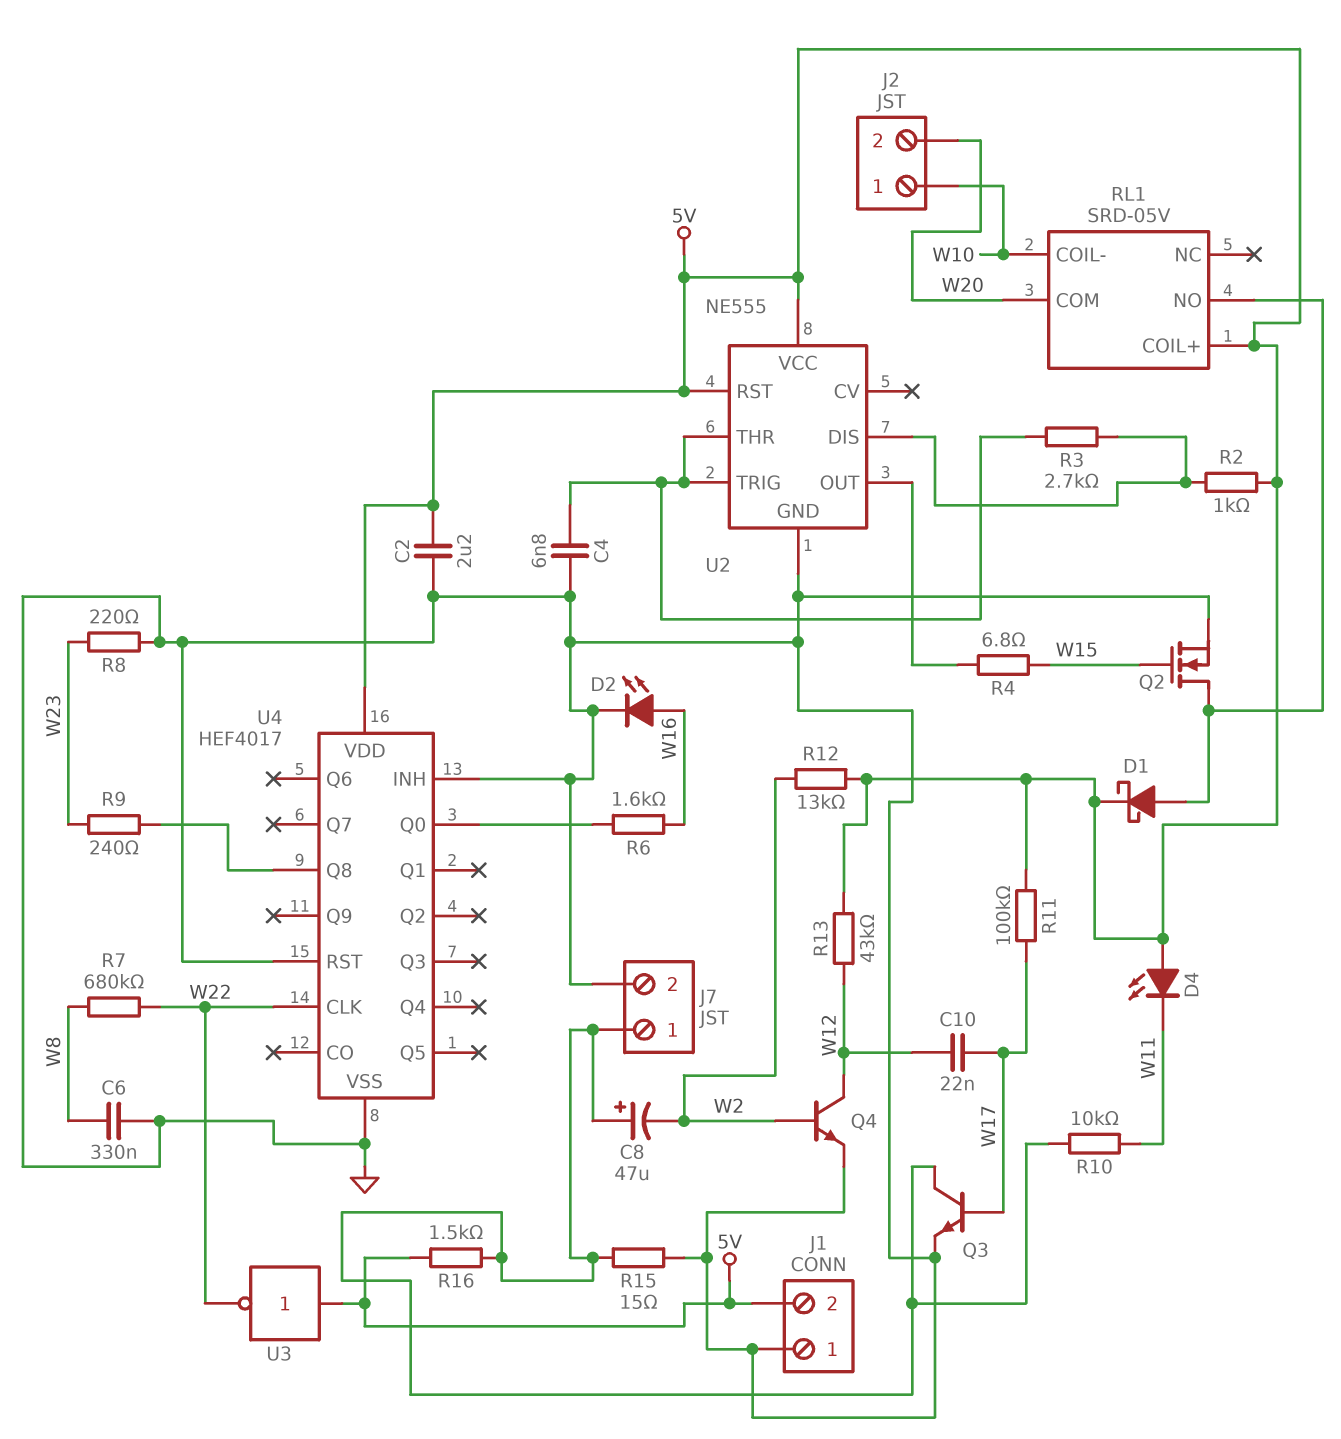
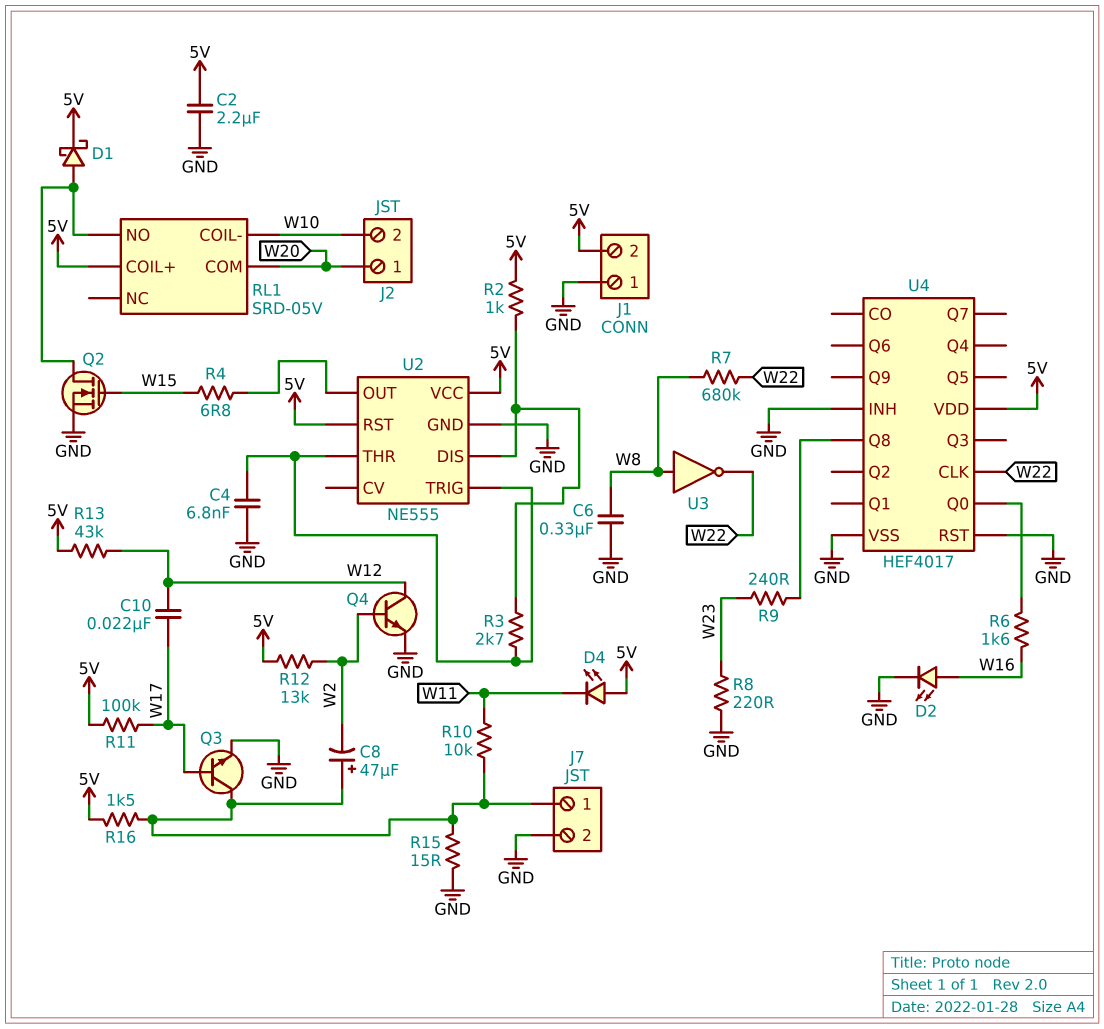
J2 pin 1: W10 -> W20
J2 pin 2: W20 -> W10
U3: NOT (in 5V, out W22) -> NOT (in W8, out W22)

